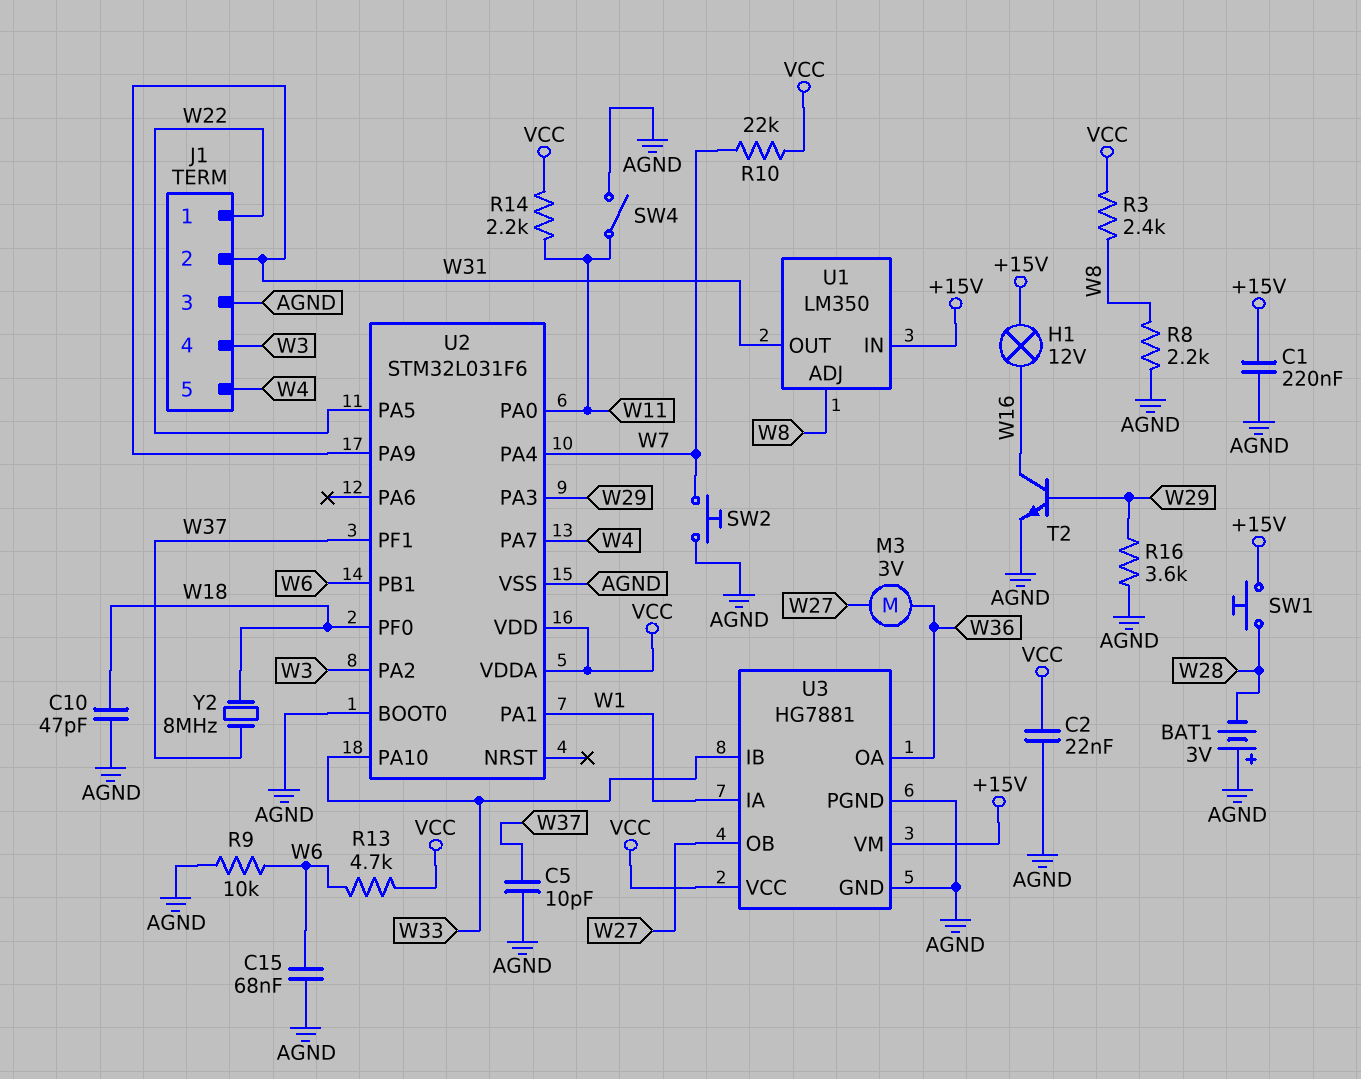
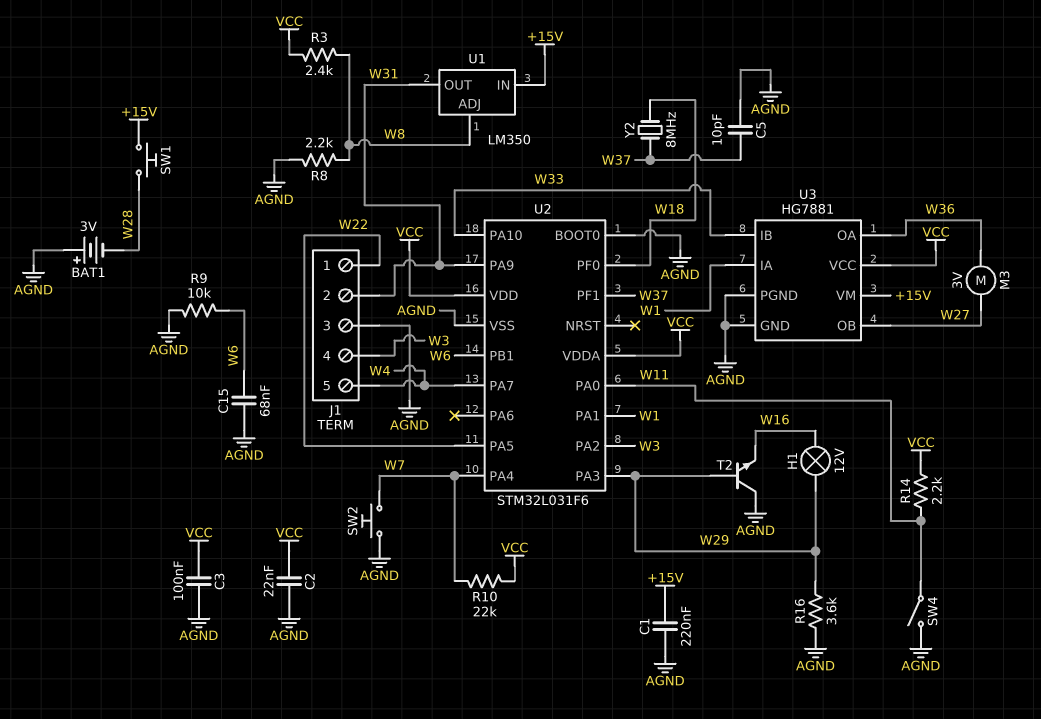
C3: none -> 100nF (AGND, VCC)
C10: 47pF (AGND, W18) -> none
H1: lamp 12V (+15V, W16) -> lamp 12V (W16, W29)
R13: 4.7k (VCC, W6) -> none
T2: NPN (B W29, C W16, E AGND) -> NPN (B W29, C AGND, E W16)

